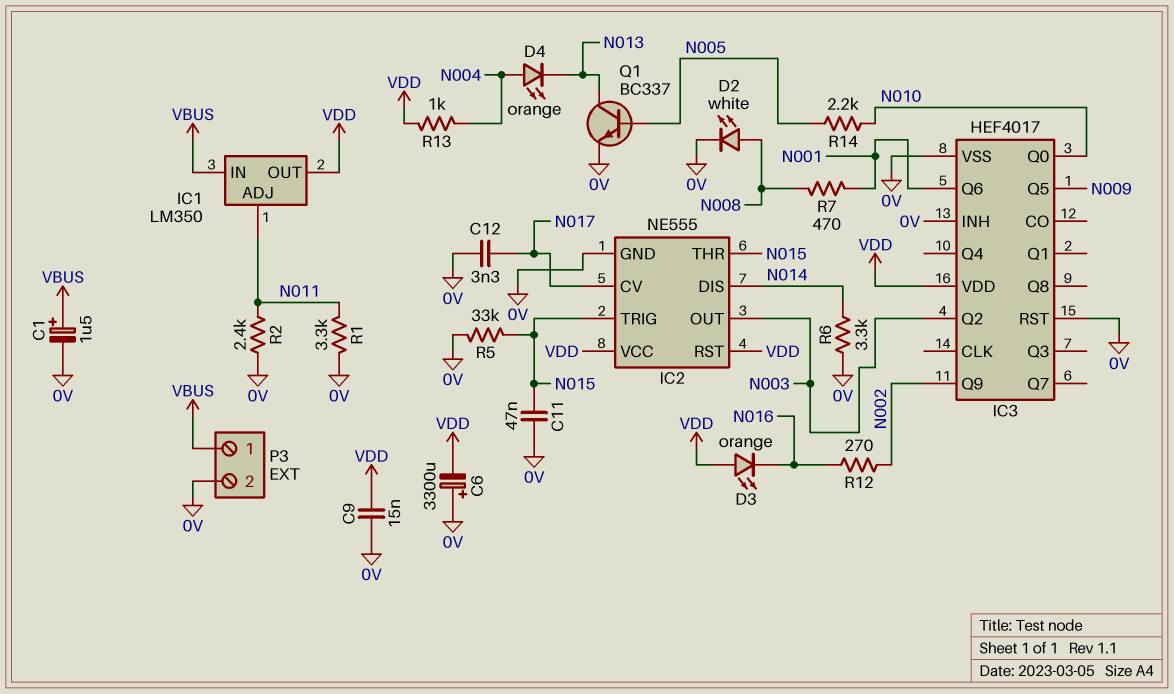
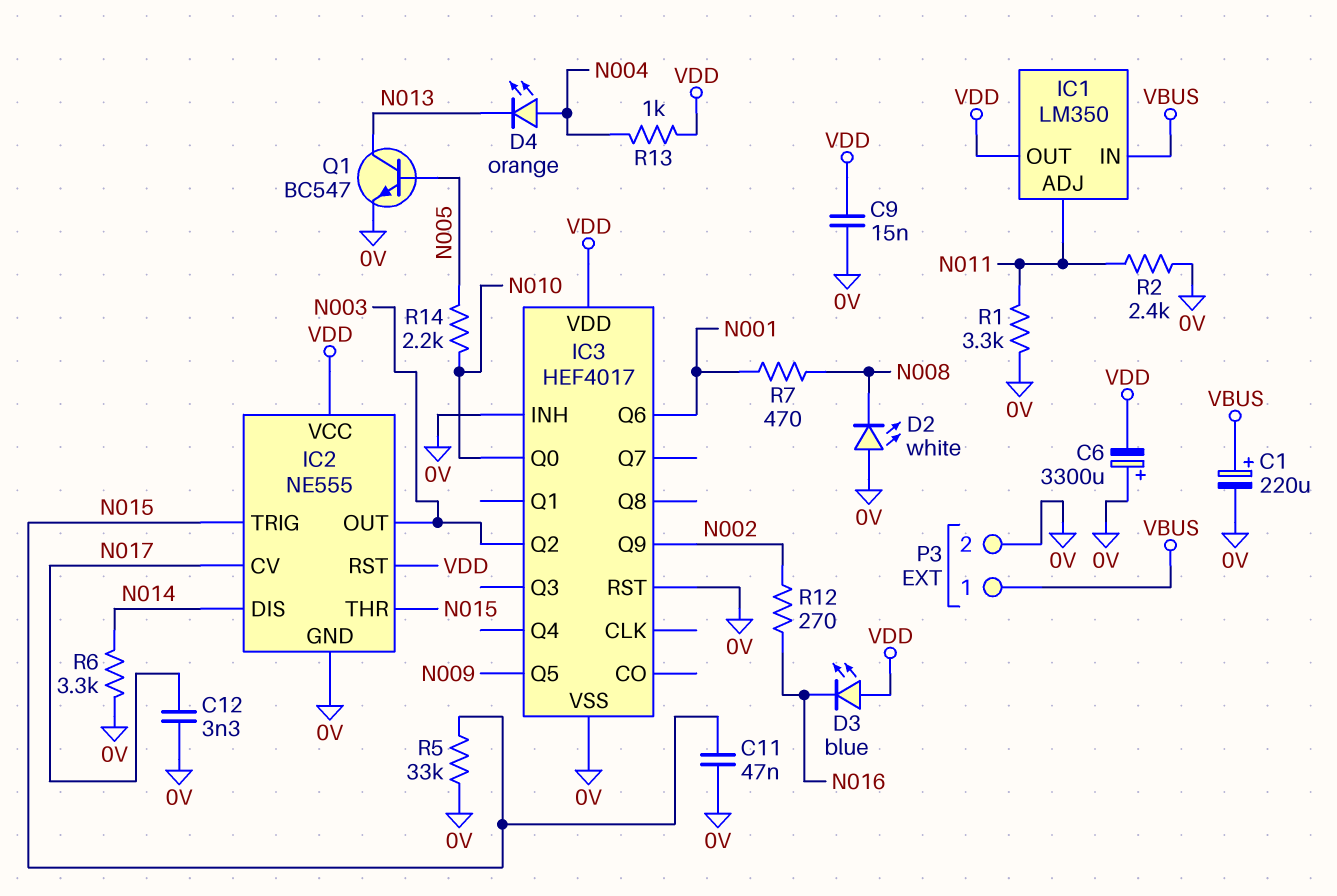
C1: 1.5uF (plus VBUS, minus 0V) -> 220uF (plus VBUS, minus 0V)
D2: LED white (A N008, K 0V) -> LED white (A 0V, K N008)
D3: LED orange (A VDD, K N016) -> LED blue (A VDD, K N016)
Q1: NPN BC337 (B N005, C N013, E 0V) -> NPN BC547 (B N005, C N013, E 0V)

